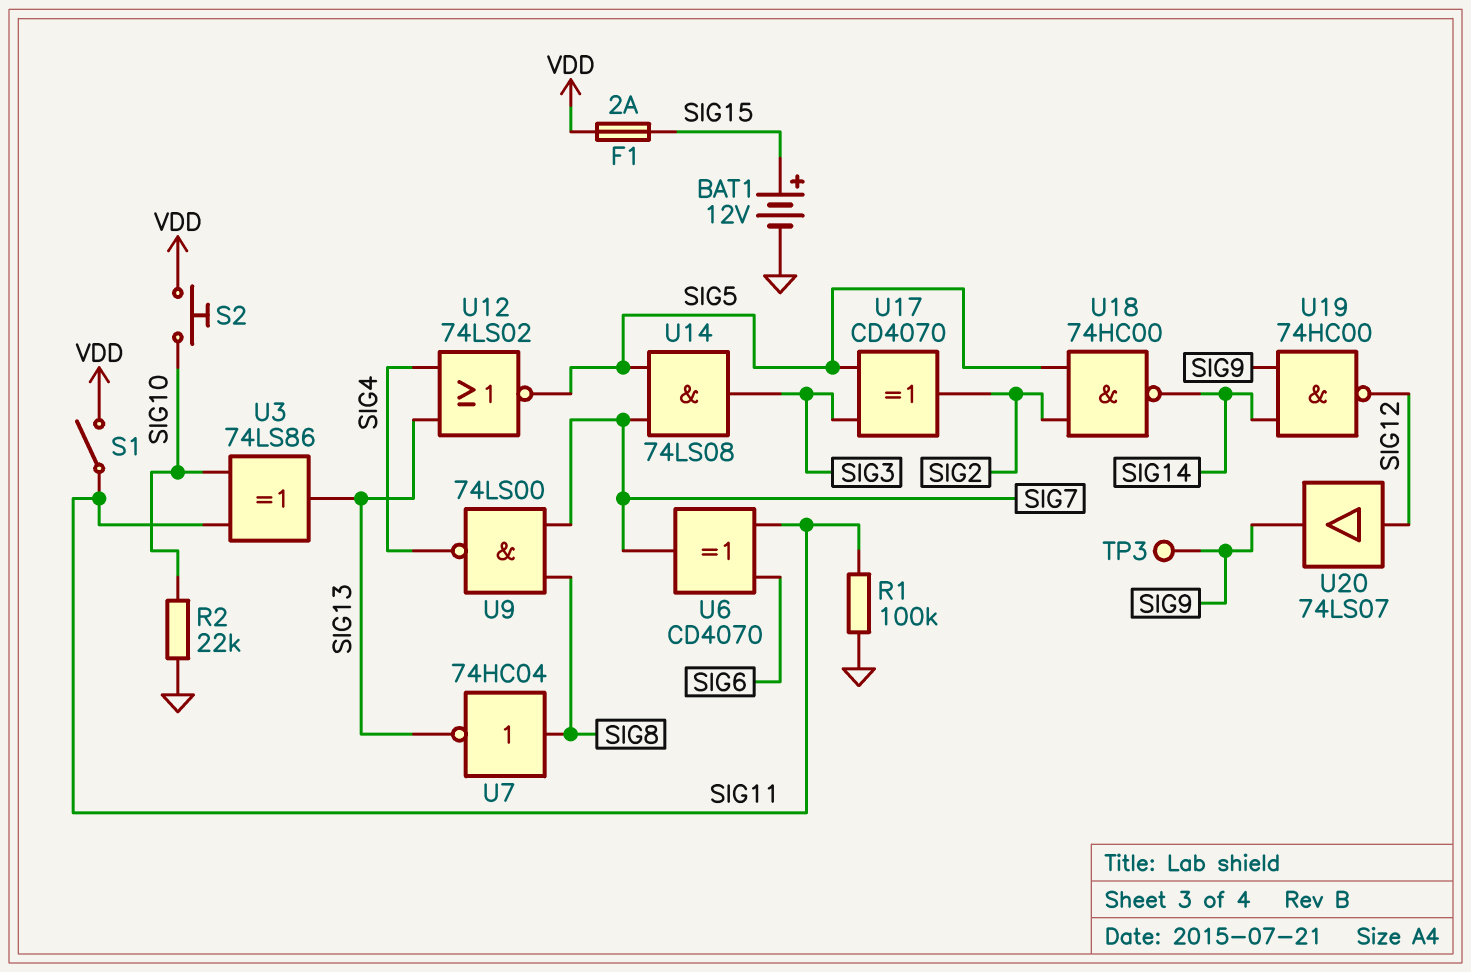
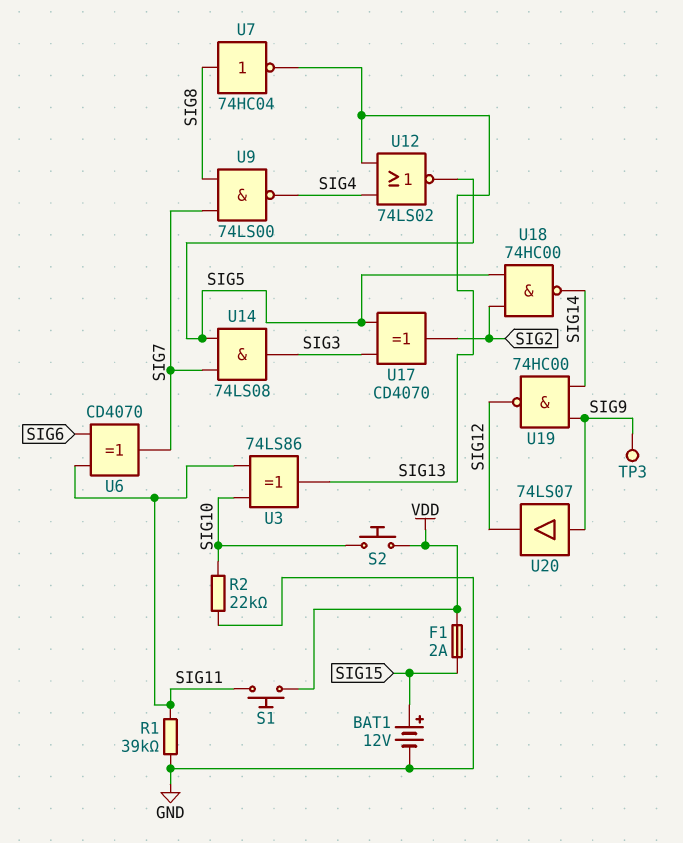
R1: 100k (GND, SIG11) -> 39k (GND, SIG11)
S1: switch (SIG11, VDD) -> button (SIG11, VDD)
U20: buffer 74LS07 (in SIG12, out SIG9) -> buffer 74LS07 (in SIG9, out SIG12)

